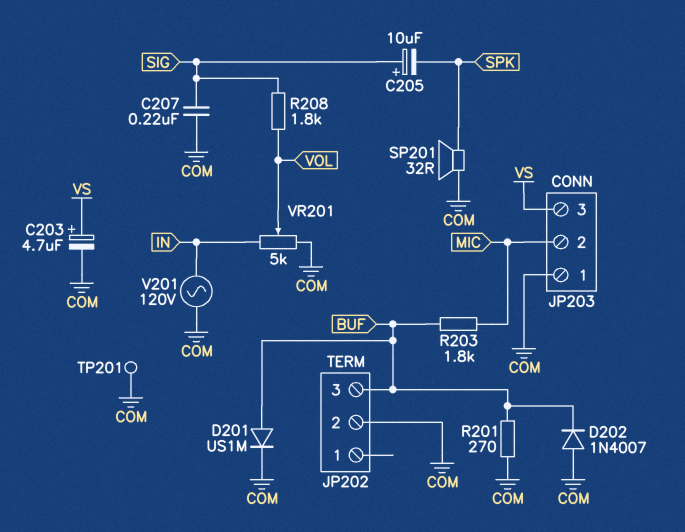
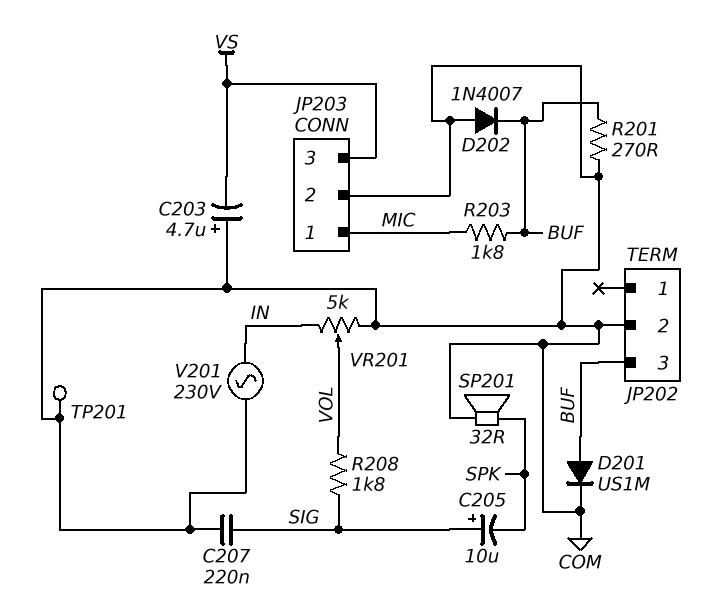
C203: 4.7uF (plus VS, minus COM) -> 4.7uF (plus COM, minus VS)
JP203 pin 1: COM -> MIC
JP203 pin 2: MIC -> COM
V201: AC 120V (COM, IN) -> AC 230V (COM, IN)

